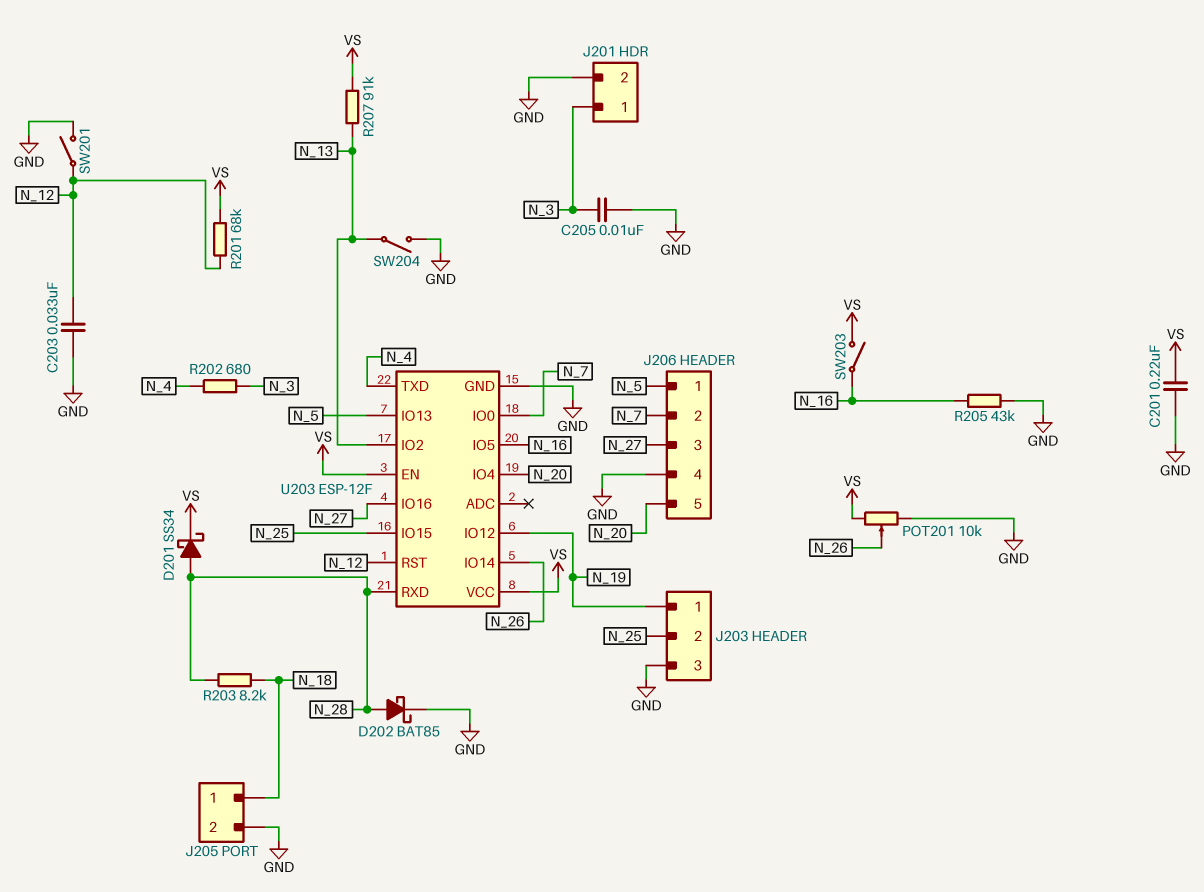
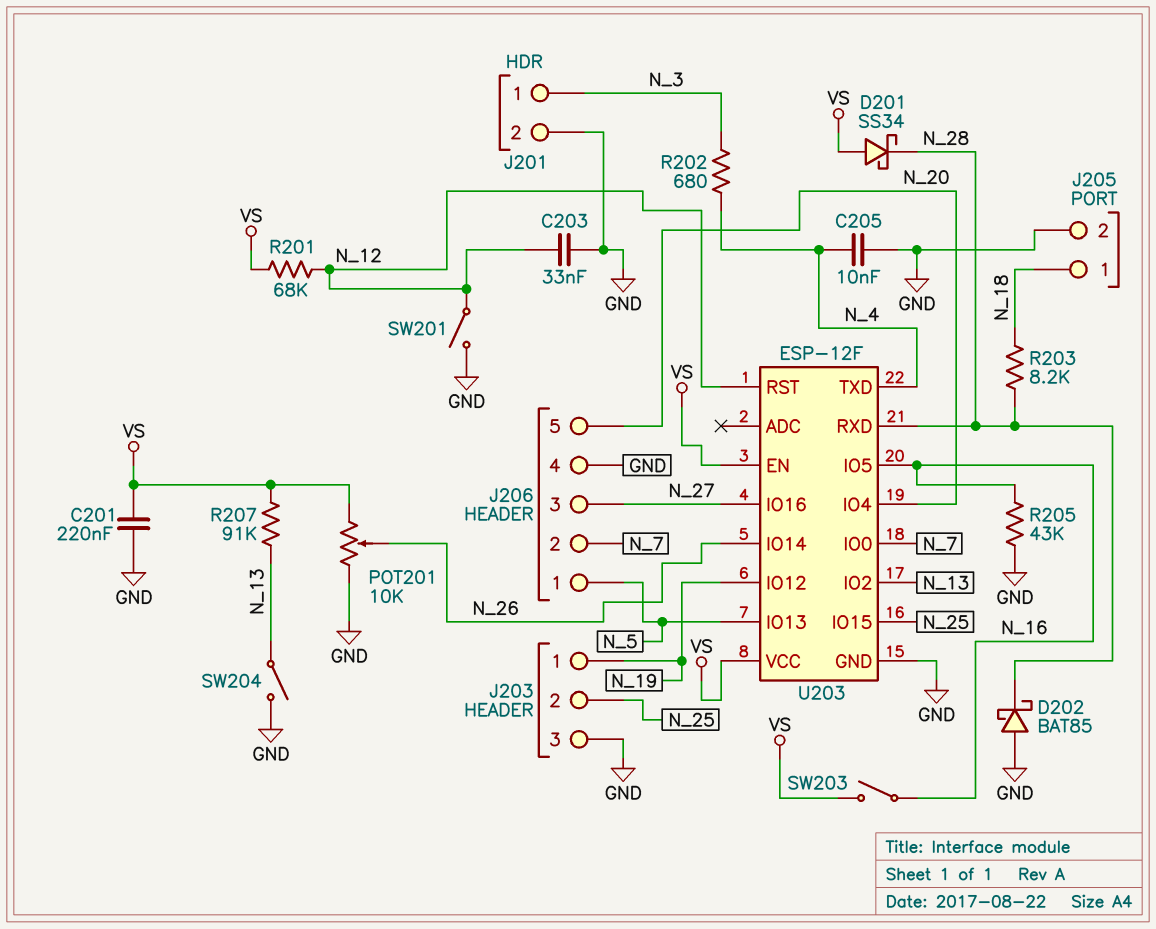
C205: 10nF (GND, N_3) -> 10nF (GND, N_4)
D201: schottky SS34 (A N_28, K VS) -> schottky SS34 (A VS, K N_28)
D202: schottky BAT85 (A N_28, K GND) -> schottky BAT85 (A GND, K N_28)

